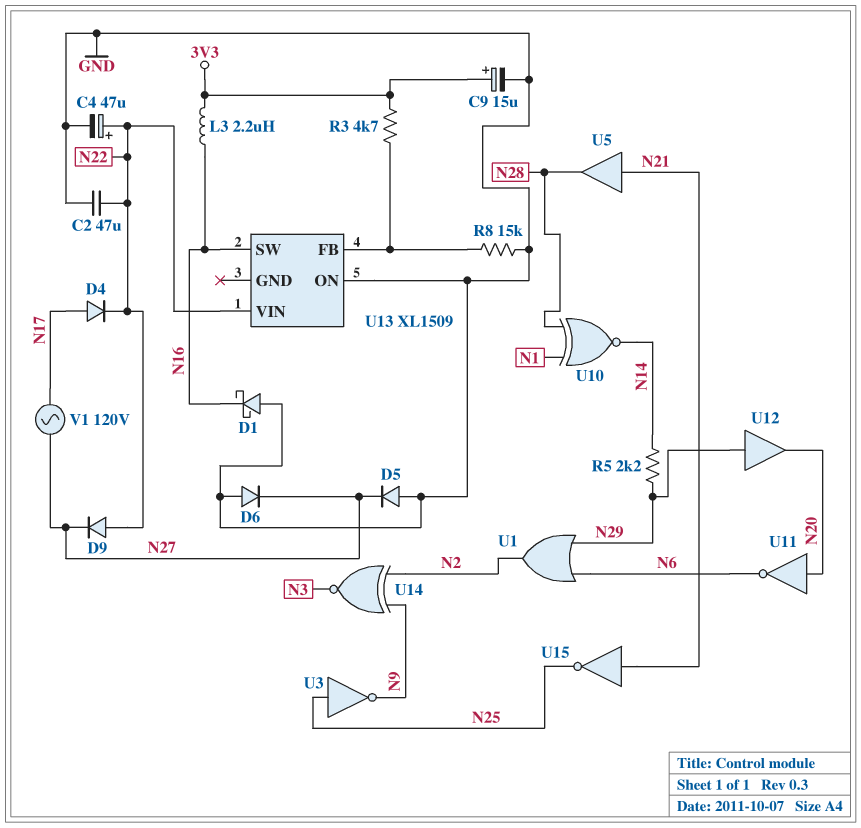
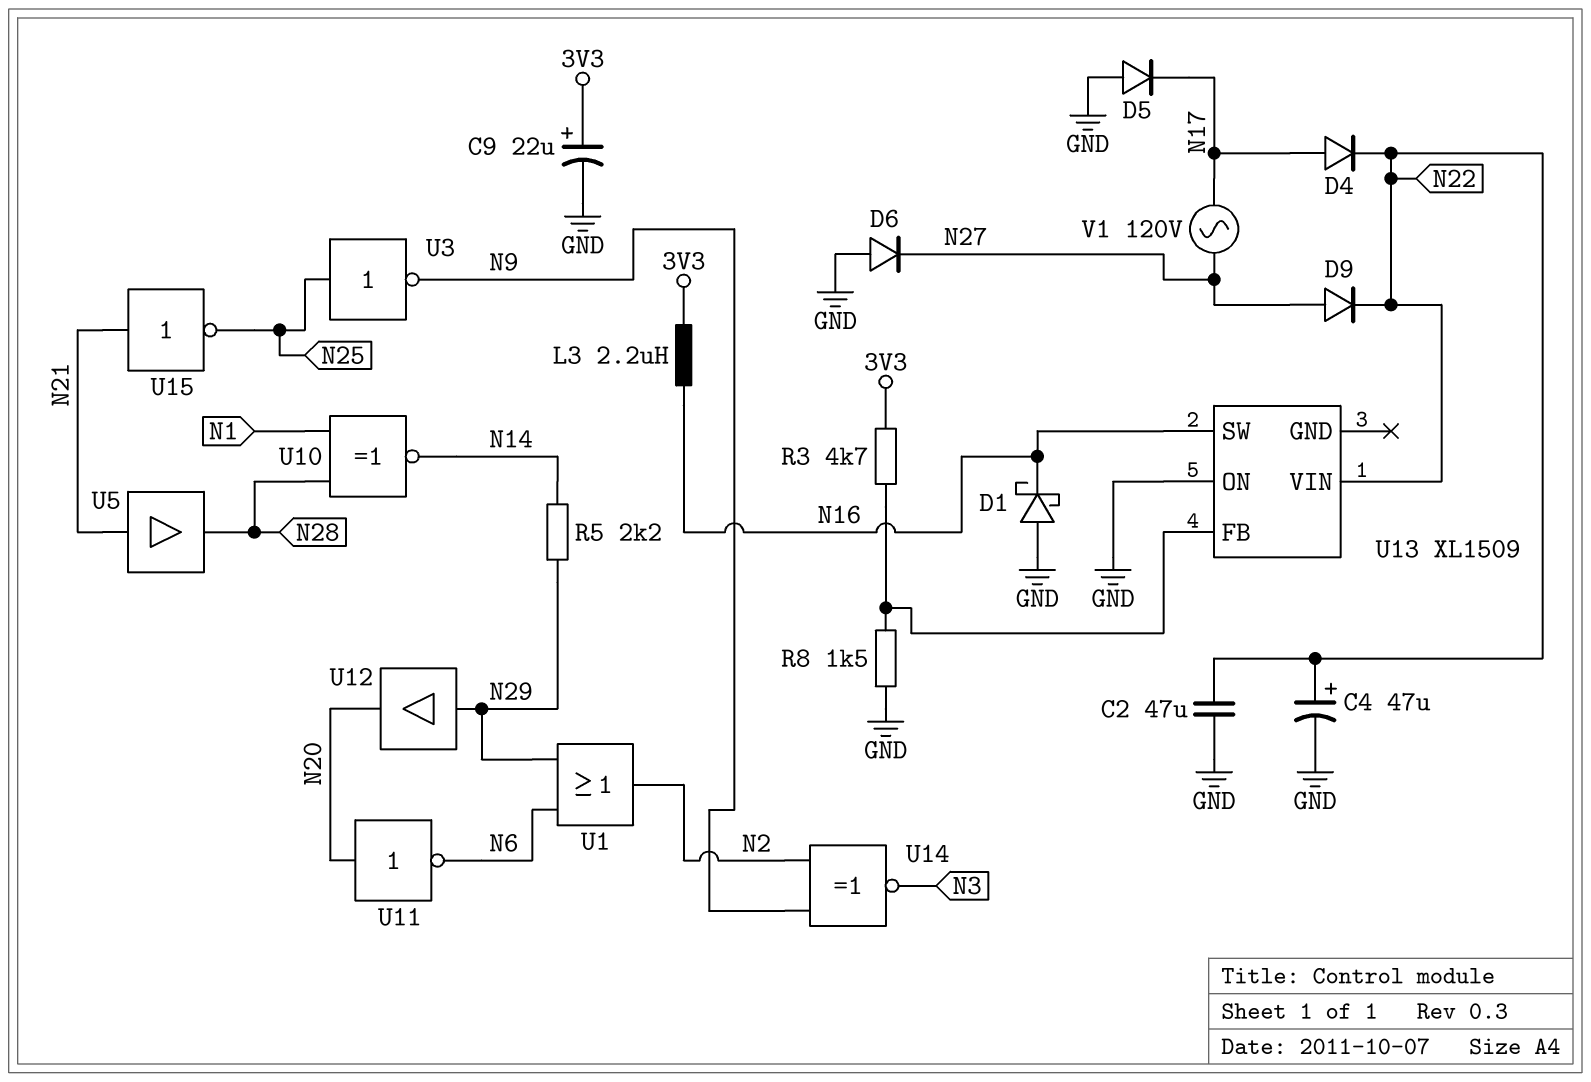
C9: 15uF (plus 3V3, minus GND) -> 22uF (plus 3V3, minus GND)
D5: diode (A GND, K N27) -> diode (A GND, K N17)
D9: diode (A N22, K N27) -> diode (A N27, K N22)
R8: 15k (GND, U13/FB) -> 1.5k (GND, U13/FB)

